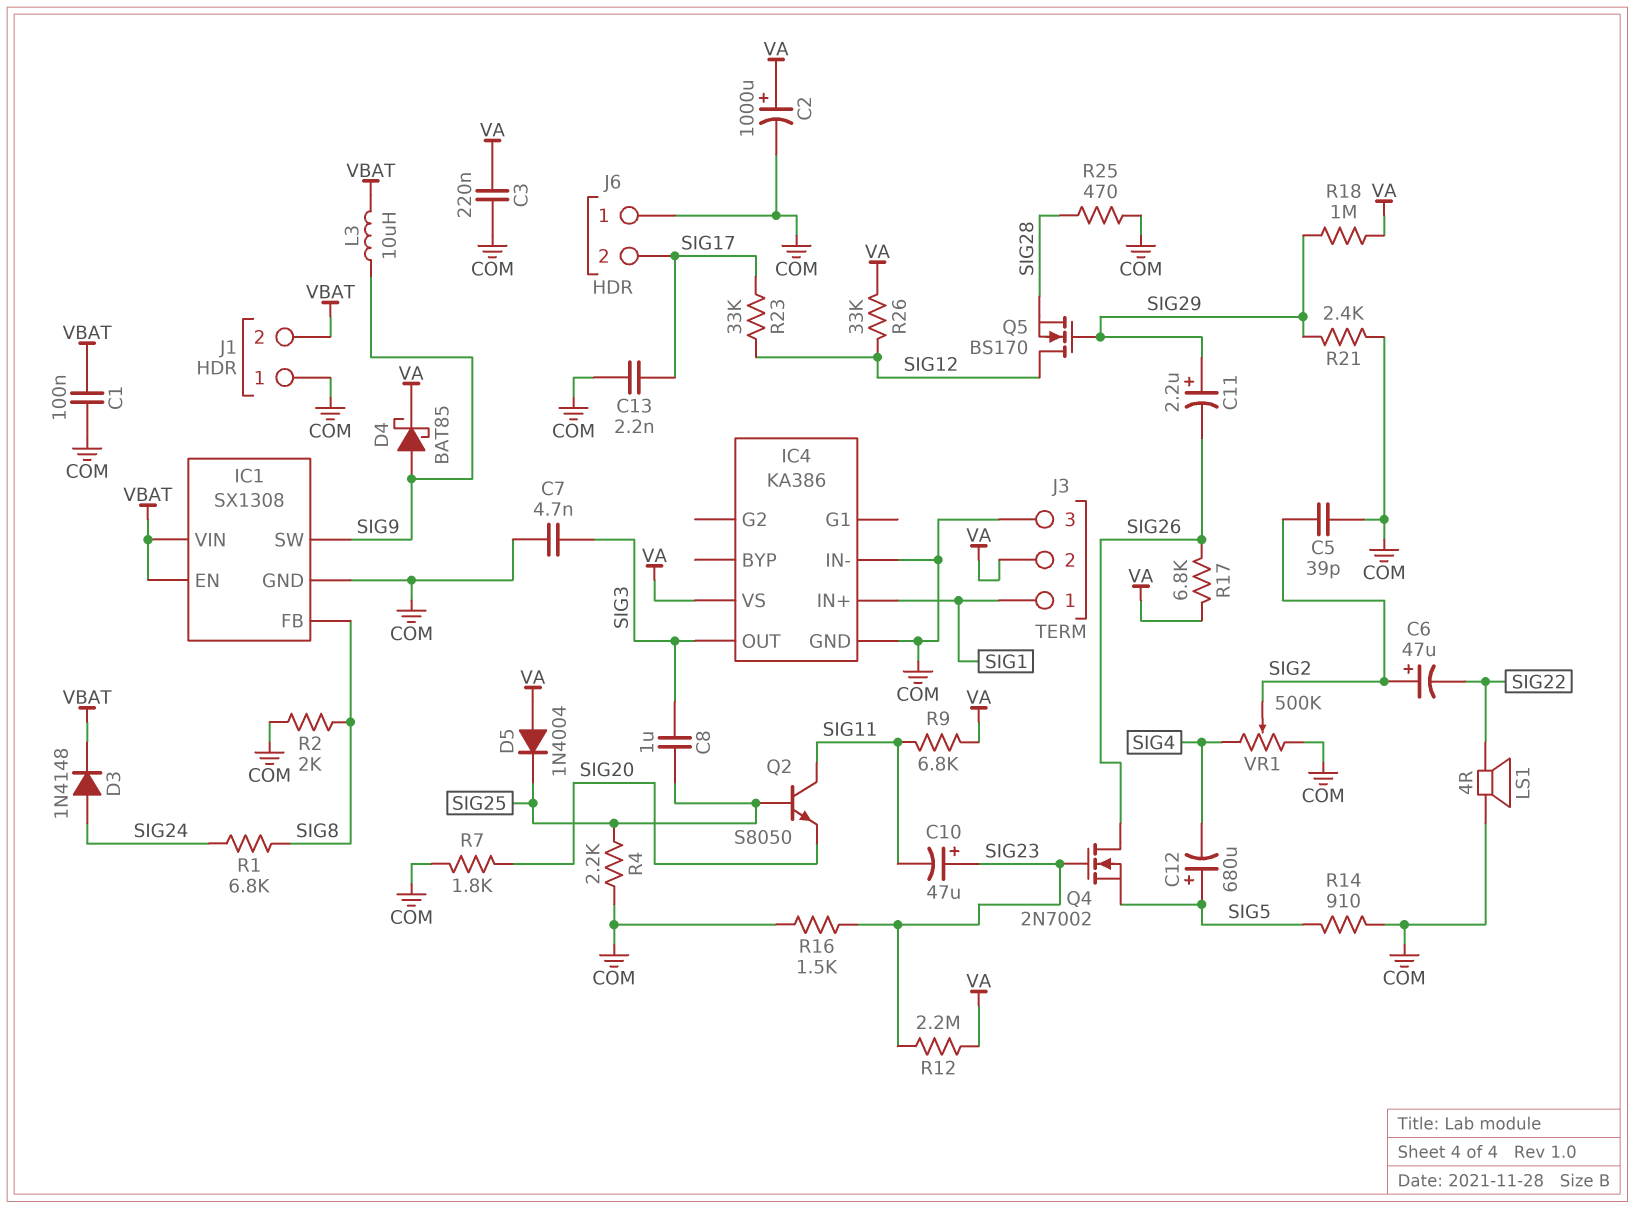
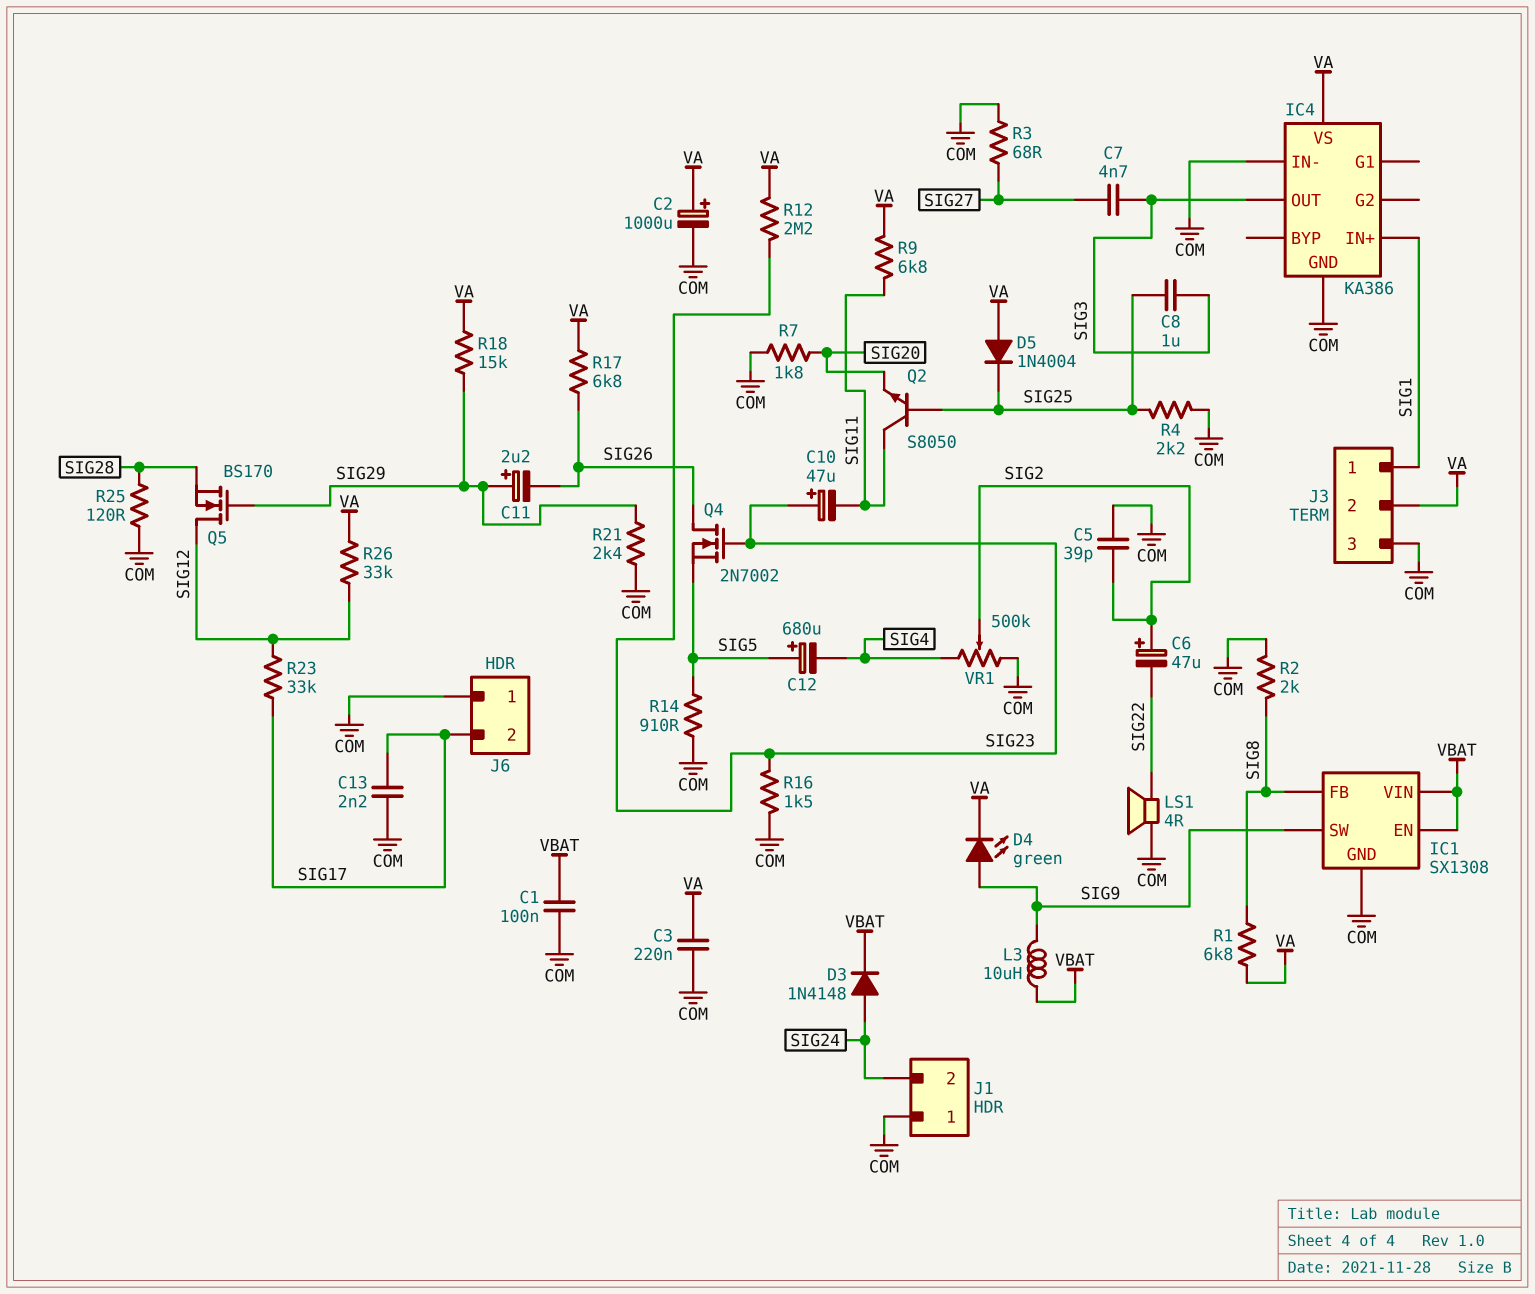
C7: 4.7nF (COM, SIG3) -> 4.7nF (SIG3, SIG27)
D4: schottky BAT85 (A SIG9, K VA) -> LED green (A SIG9, K VA)
J1 pin 2: VBAT -> SIG24
R1: 6.8k (SIG8, SIG24) -> 6.8k (SIG8, VA)
R3: none -> 68 (COM, SIG27)
R18: 1M (SIG29, VA) -> 15k (SIG29, VA)
R25: 470 (COM, SIG28) -> 120 (COM, SIG28)

